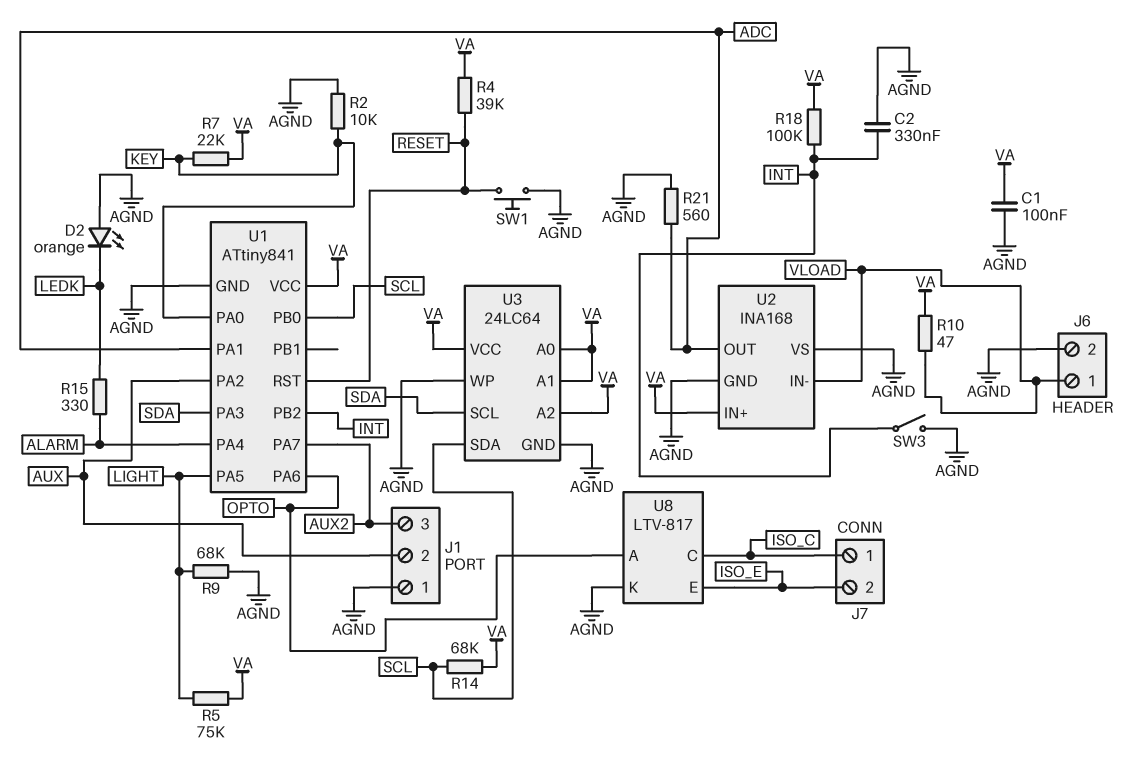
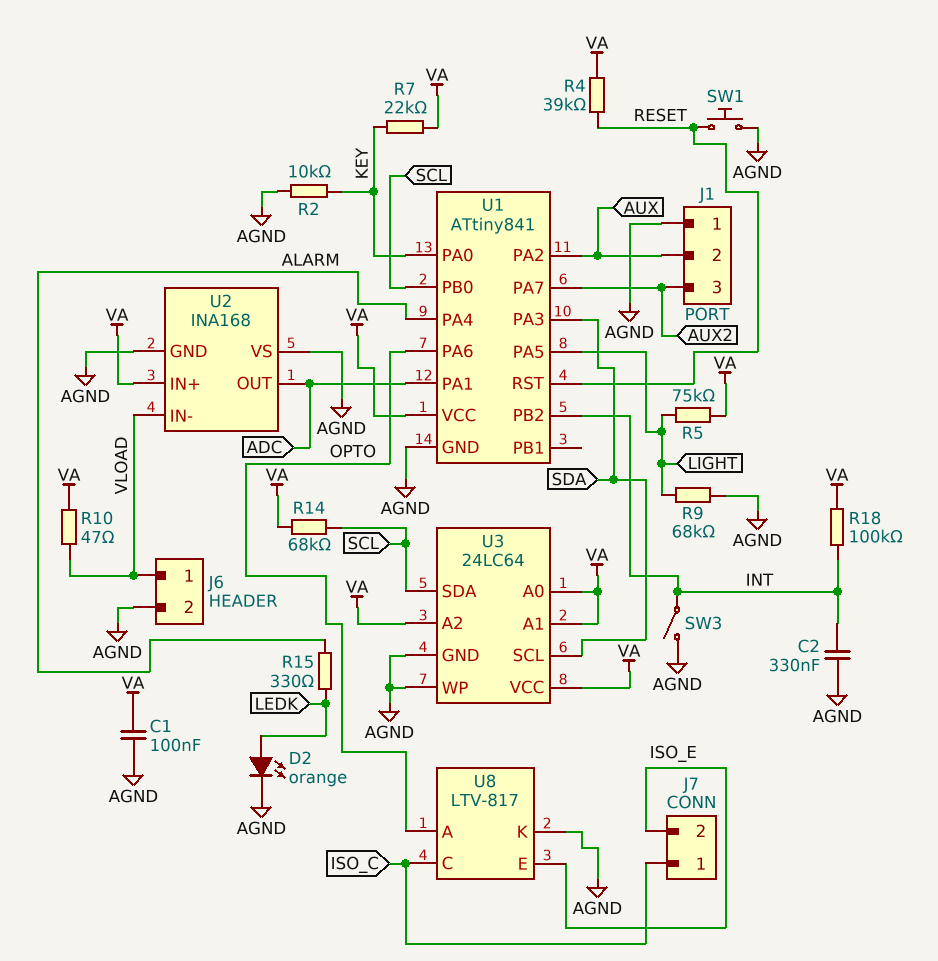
D2: LED orange (A AGND, K LEDK) -> LED orange (A LEDK, K AGND)
R21: 560 (ADC, AGND) -> none

